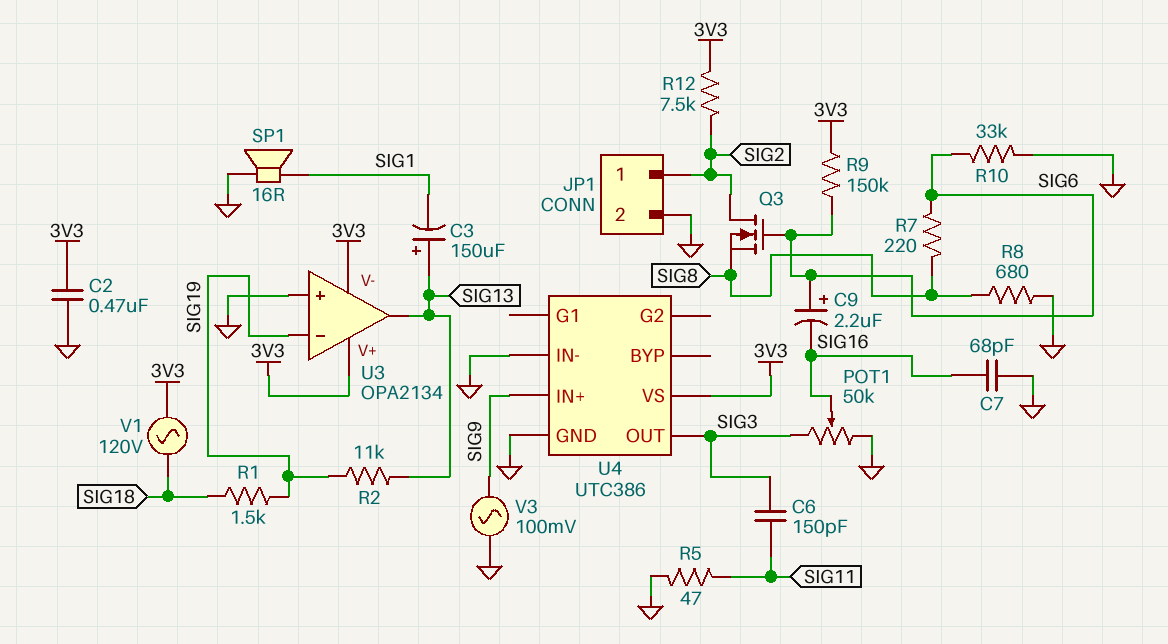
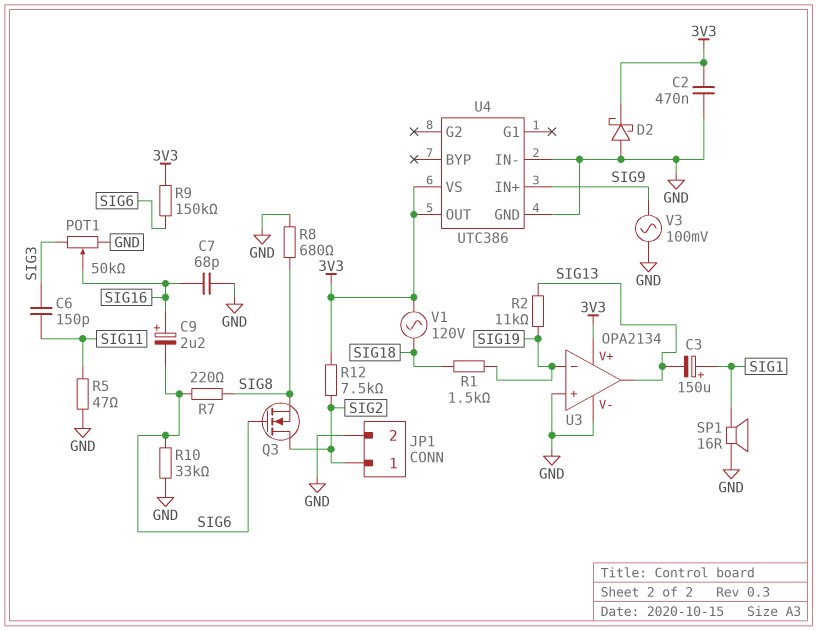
C3: 150uF (plus SIG13, minus SIG1) -> 150uF (plus SIG1, minus SIG13)
C9: 2.2uF (plus SIG6, minus SIG16) -> 2.2uF (plus SIG16, minus SIG6)
D2: none -> schottky (A GND, K 3V3)
U3 pin V-: 3V3 -> GND
U4 pin OUT: SIG3 -> 3V3

